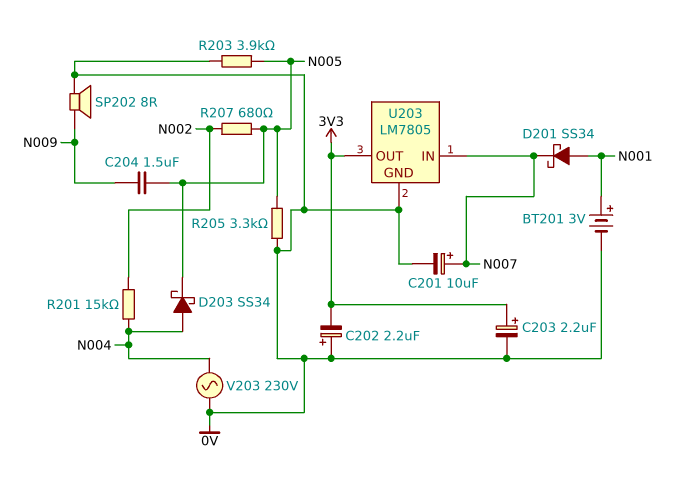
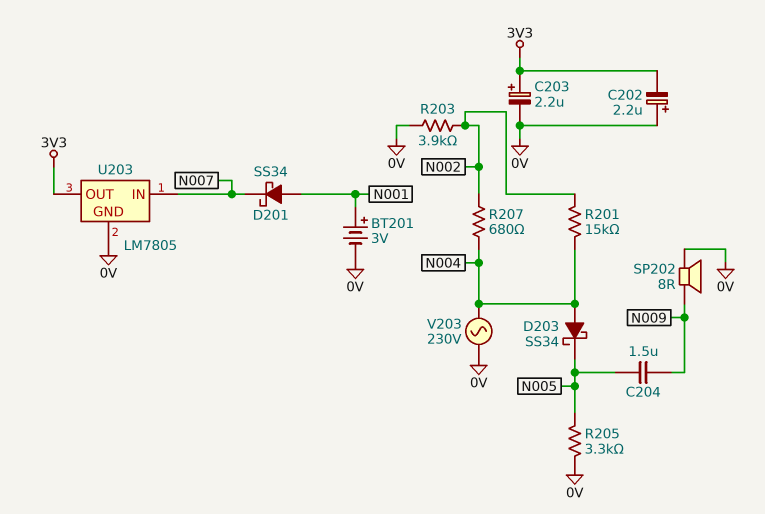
C201: 10uF (plus N007, minus 0V) -> none
R203: 3.9k (0V, N005) -> 3.9k (0V, N002)
R207: 680 (N002, N005) -> 680 (N002, N004)

